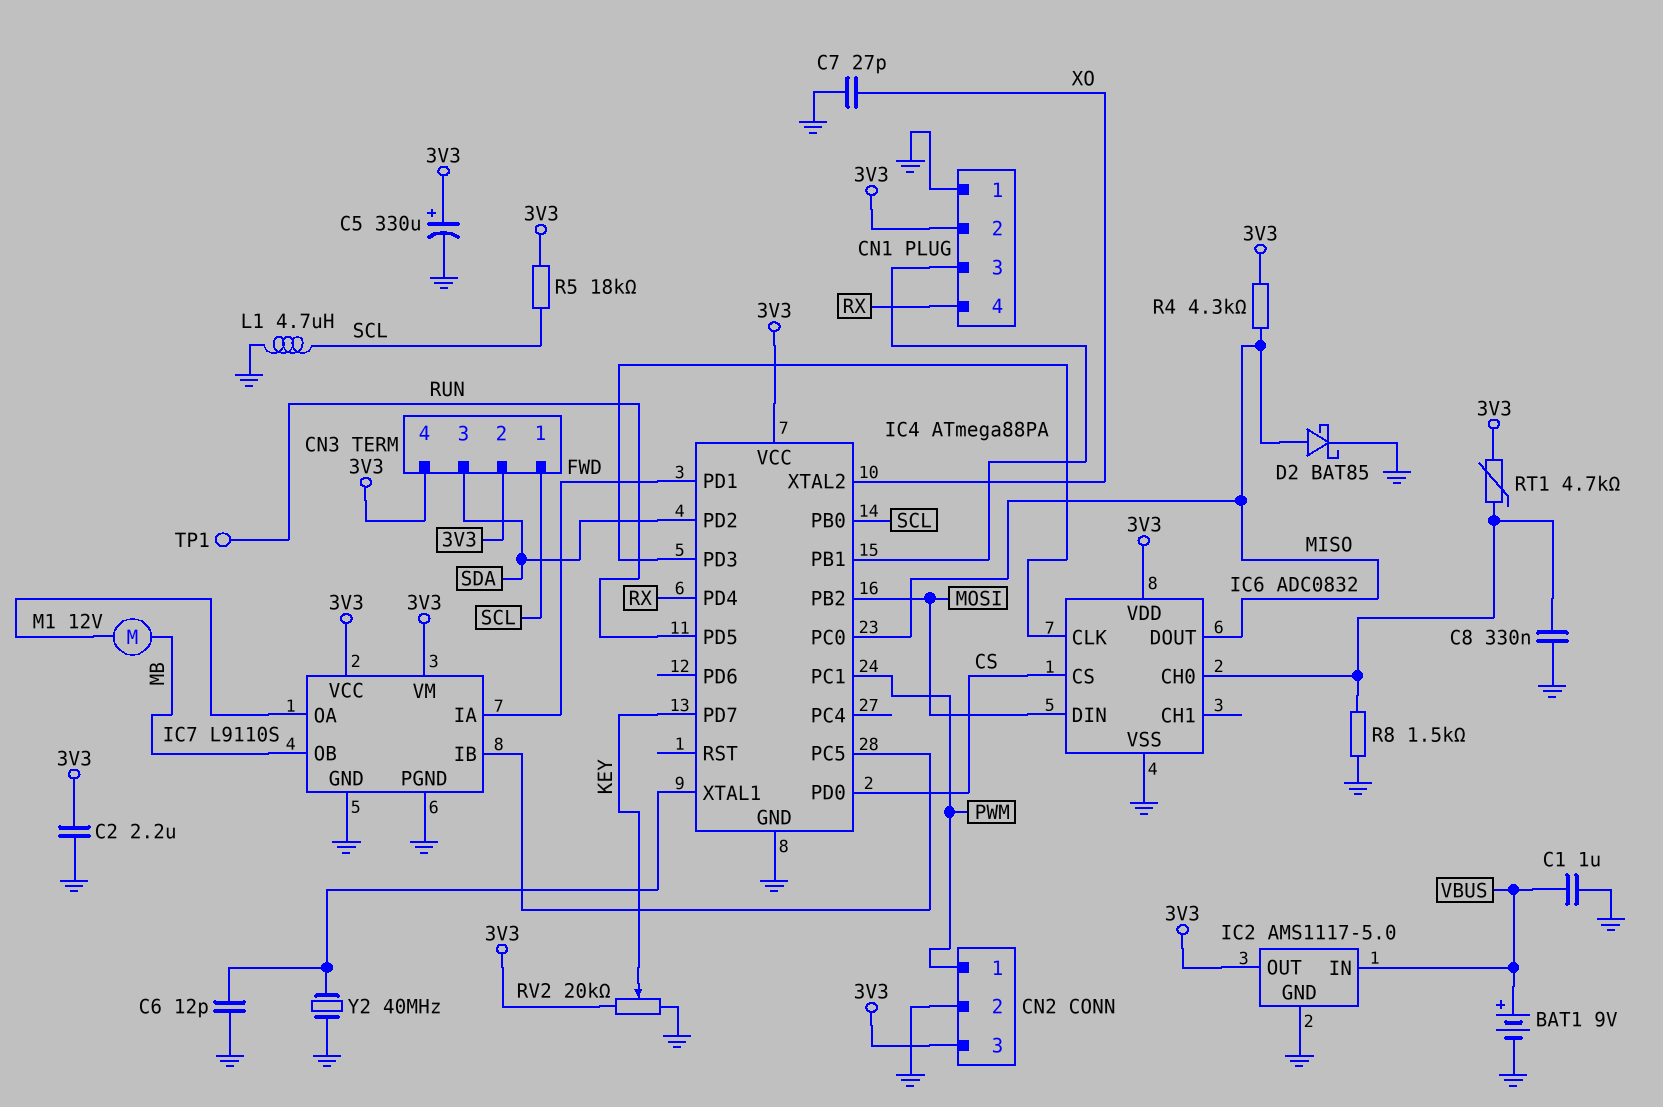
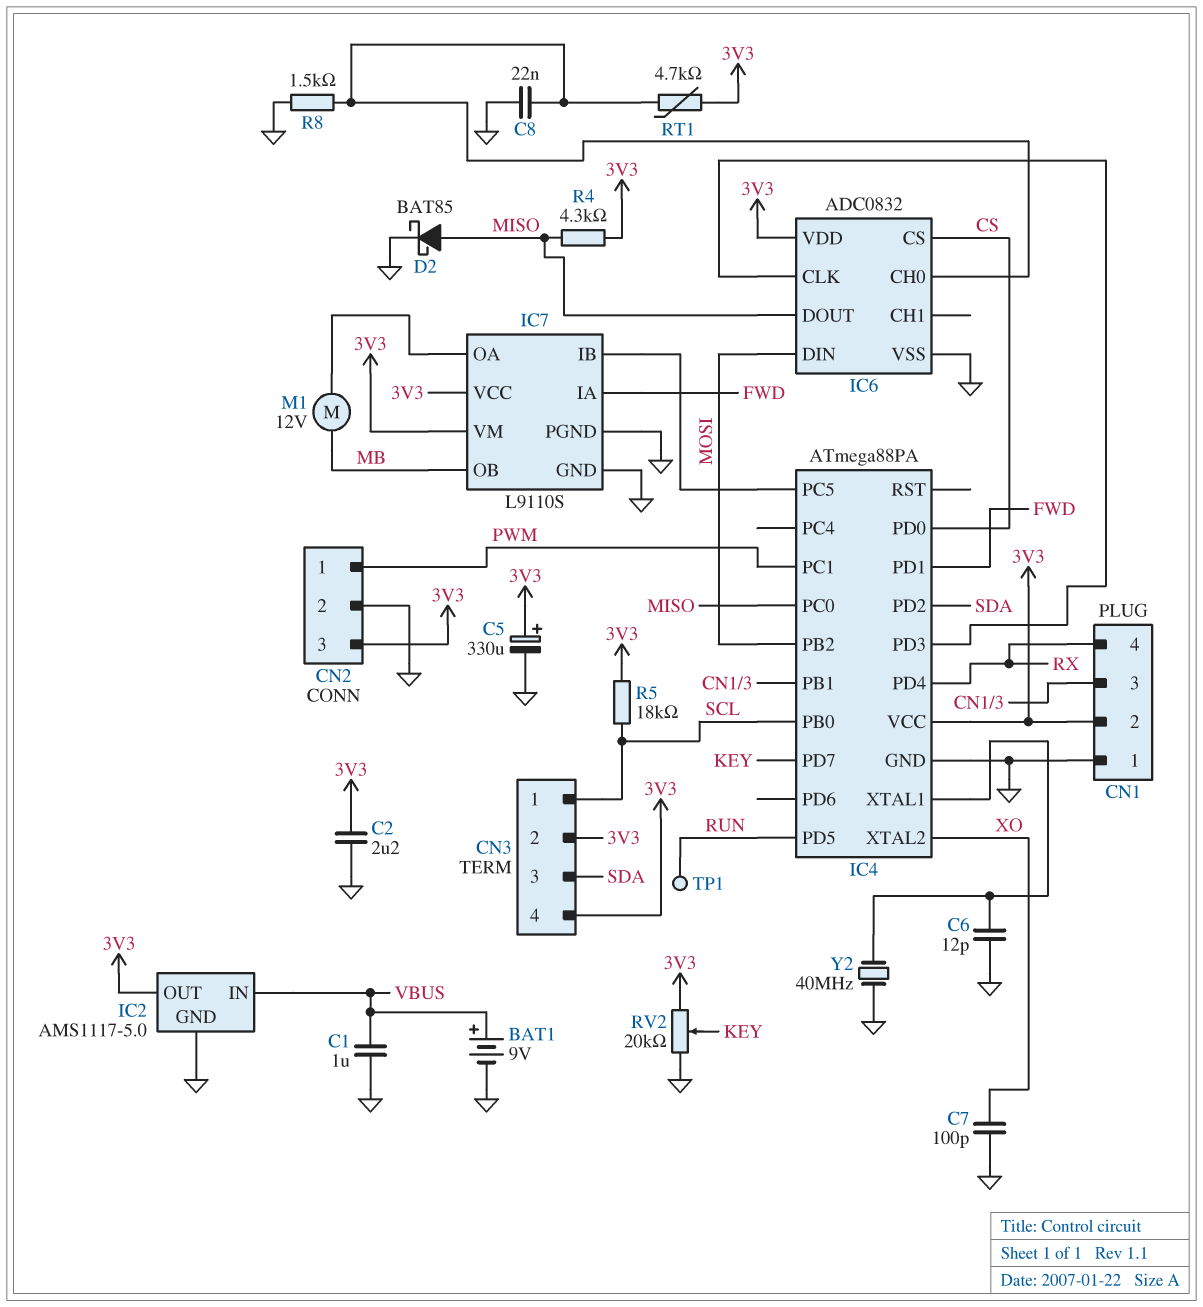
C7: 27pF (GND, XO) -> 100pF (GND, XO)
C8: 330nF (GND, IC6/CH0) -> 22nF (GND, IC6/CH0)
L1: 4.7uH (GND, SCL) -> none

